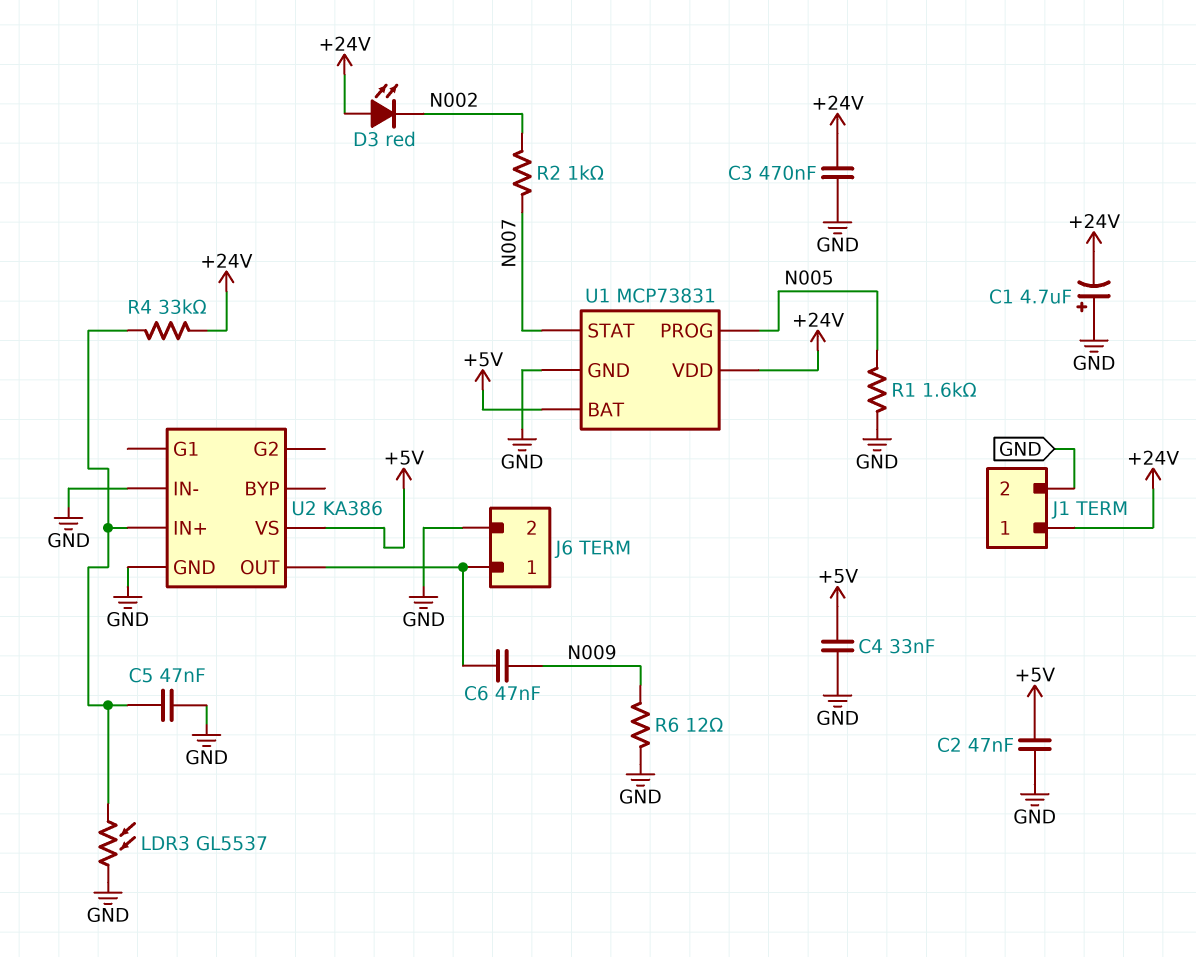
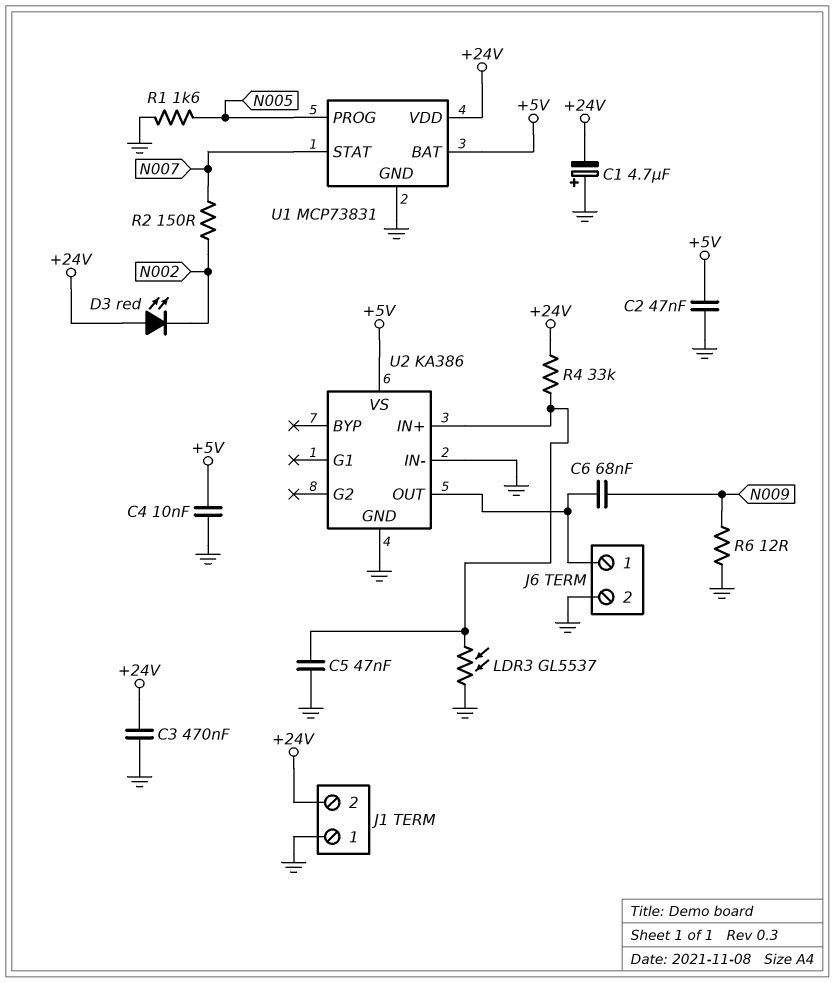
C4: 33nF (+5V, GND) -> 10nF (+5V, GND)
C6: 47nF (J6/1, N009) -> 68nF (J6/1, N009)
J1 pin 1: +24V -> GND
J1 pin 2: GND -> +24V
R2: 1k (N002, N007) -> 150 (N002, N007)

